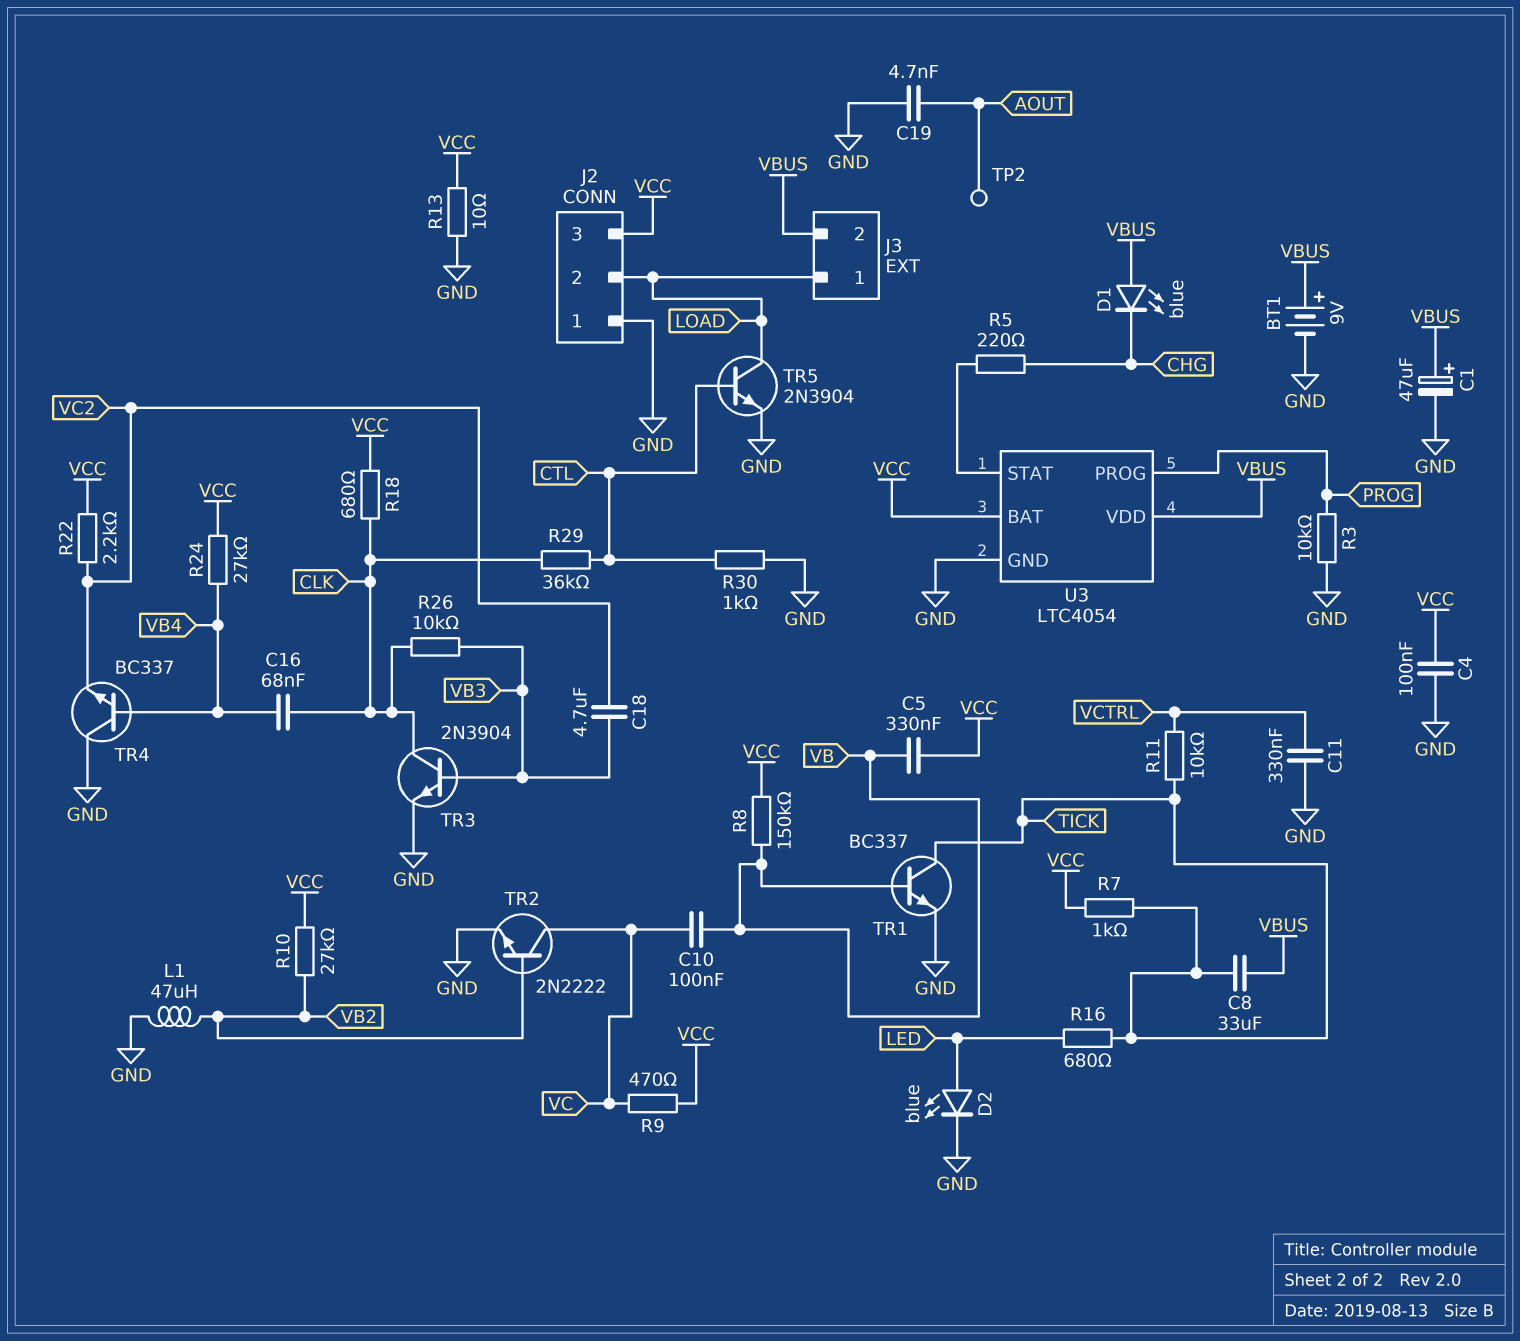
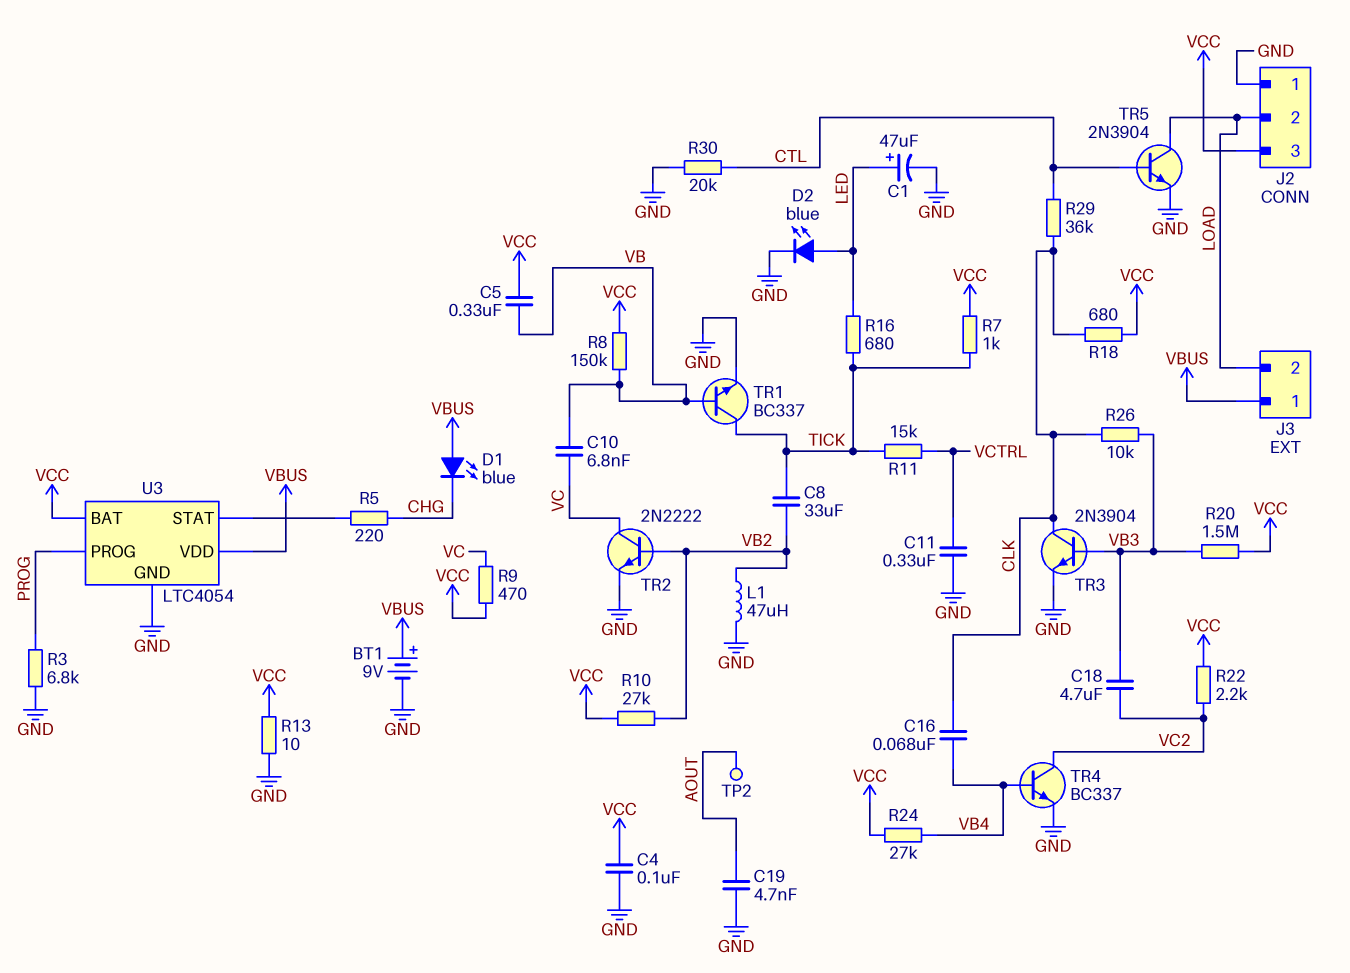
C1: 47uF (plus VBUS, minus GND) -> 47uF (plus LED, minus GND)
C8: 33uF (TICK, VBUS) -> 33uF (TICK, VB2)
C10: 100nF (VB, VC) -> 6.8nF (VB, VC)
J3 pin 1: LOAD -> VBUS
J3 pin 2: VBUS -> LOAD
R3: 10k (GND, PROG) -> 6.8k (GND, PROG)
R11: 10k (TICK, VCTRL) -> 15k (TICK, VCTRL)
R20: none -> 1.5M (VB3, VCC)
R30: 1k (CTL, GND) -> 20k (CTL, GND)
TR4: NPN BC337 (B VB4, C GND, E VC2) -> NPN BC337 (B VB4, C VC2, E GND)

